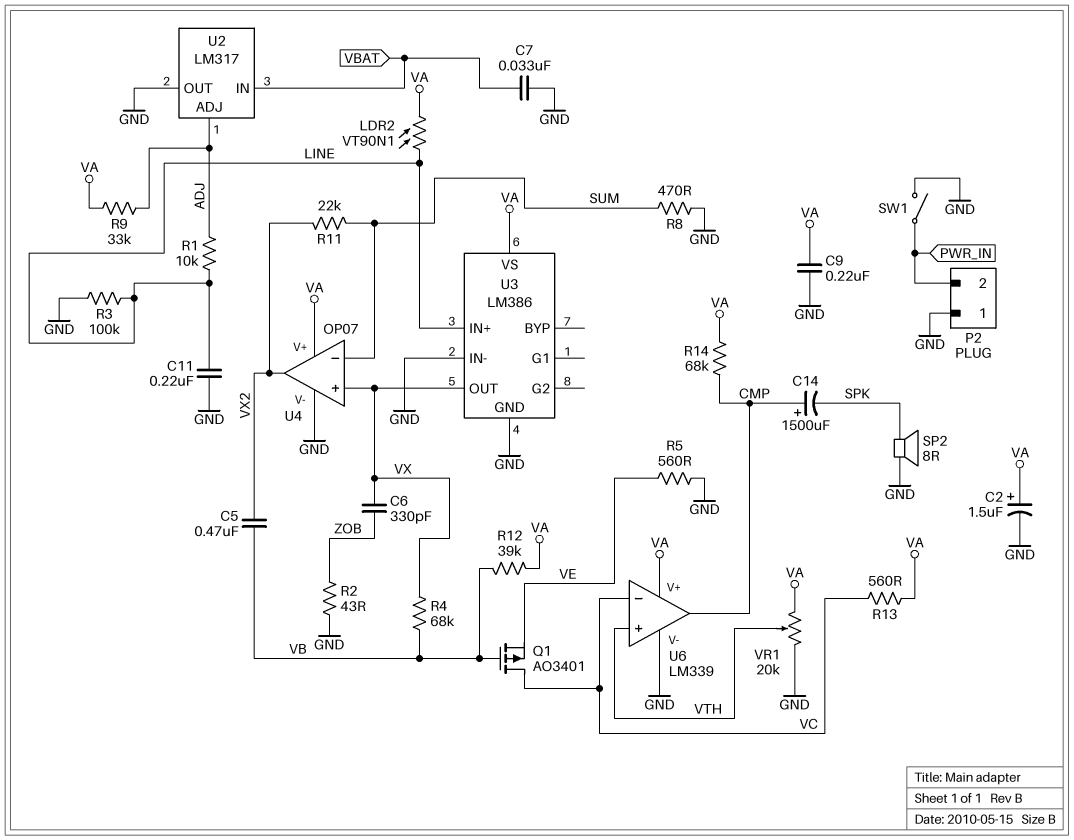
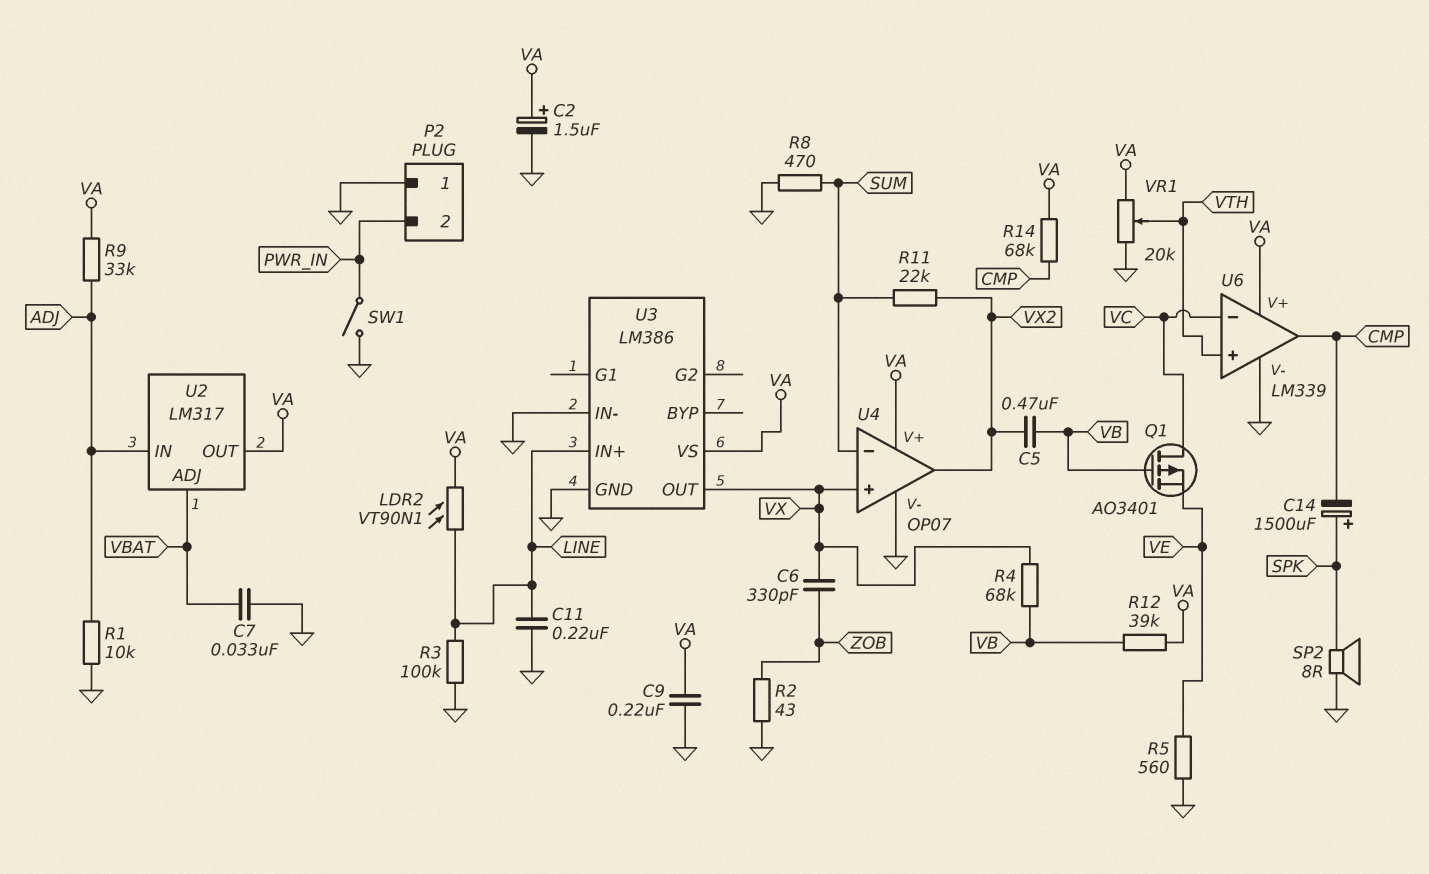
C14: 1500uF (plus CMP, minus SPK) -> 1500uF (plus SPK, minus CMP)
R1: 10k (ADJ, LINE) -> 10k (ADJ, GND)
R13: 560 (VA, VC) -> none
U2 pin ADJ: ADJ -> VBAT
U2 pin IN: VBAT -> ADJ
U2 pin OUT: GND -> VA

